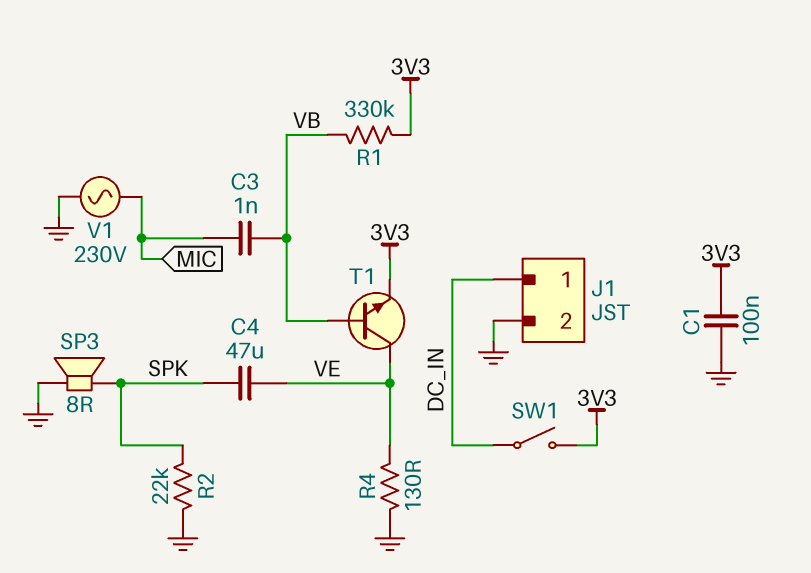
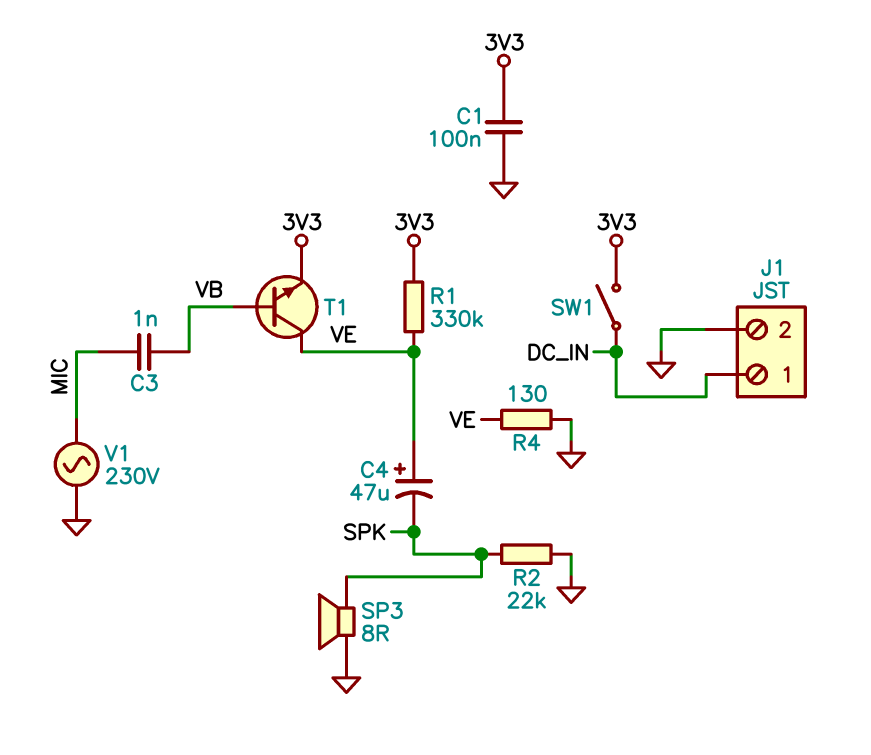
C4: 47uF (SPK, VE) -> 47uF (plus VE, minus SPK)
R1: 330k (3V3, VB) -> 330k (3V3, VE)

